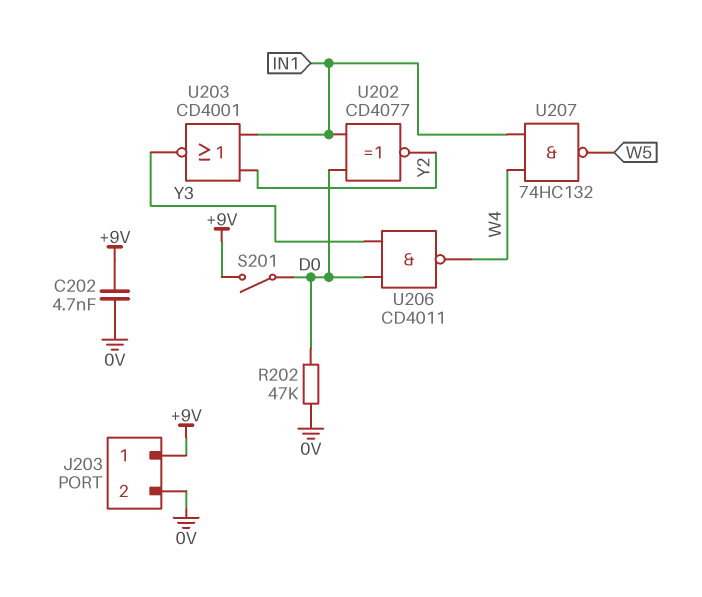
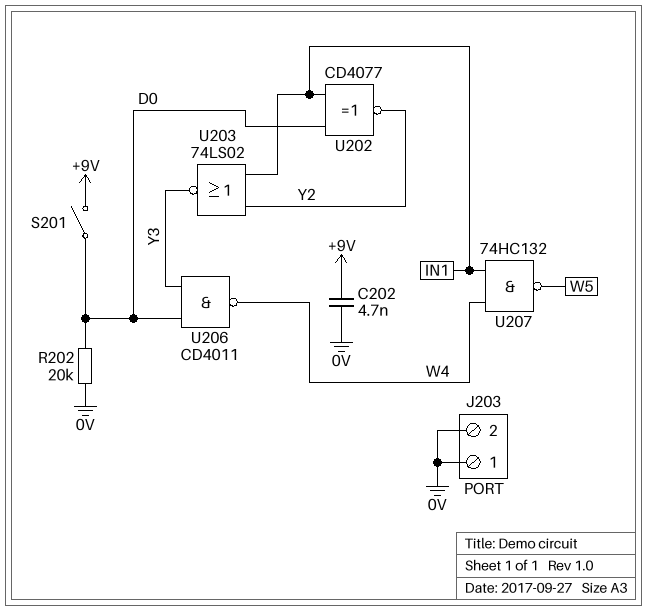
J203 pin 1: +9V -> 0V
R202: 47k (0V, D0) -> 20k (0V, D0)
U203: NOR CD4001 (in IN1, in Y2, out Y3) -> NOR 74LS02 (in IN1, in Y2, out Y3)

